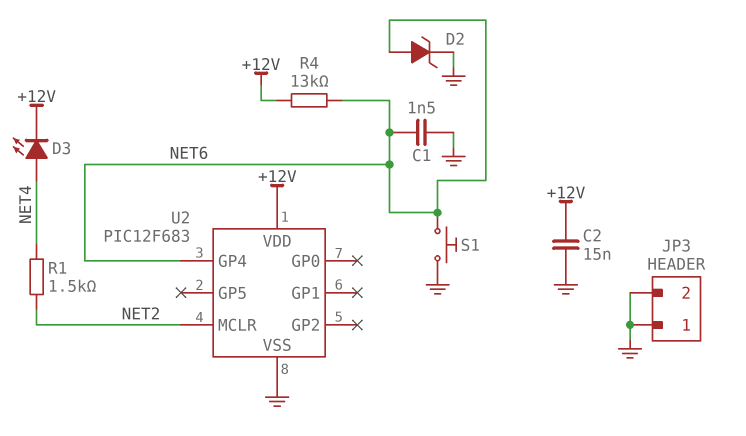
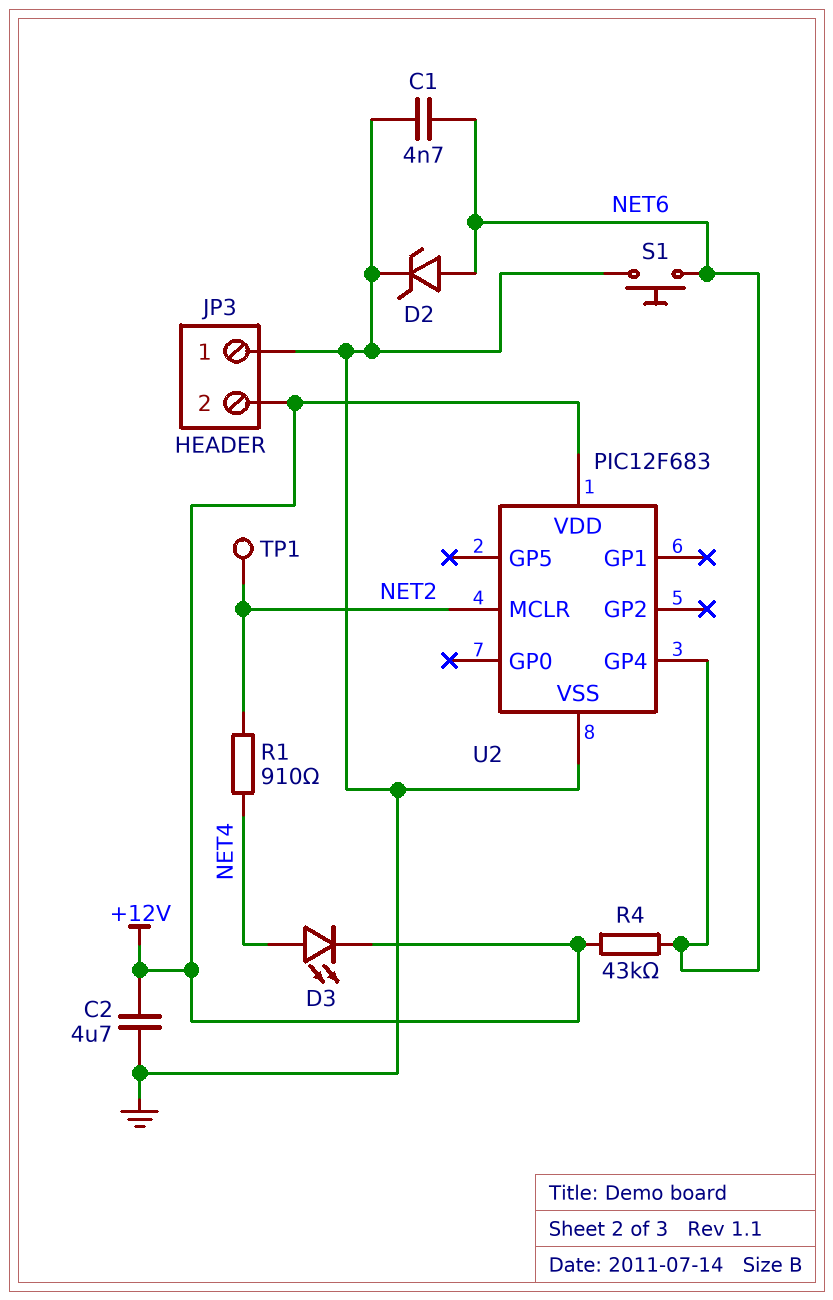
C1: 1.5nF (GND, NET6) -> 4.7nF (GND, NET6)
C2: 15nF (+12V, GND) -> 4.7uF (+12V, GND)
JP3 pin 2: GND -> +12V
R1: 1.5k (NET2, NET4) -> 910 (NET2, NET4)
R4: 13k (+12V, NET6) -> 43k (+12V, NET6)
TP1: none -> test point (NET2)

